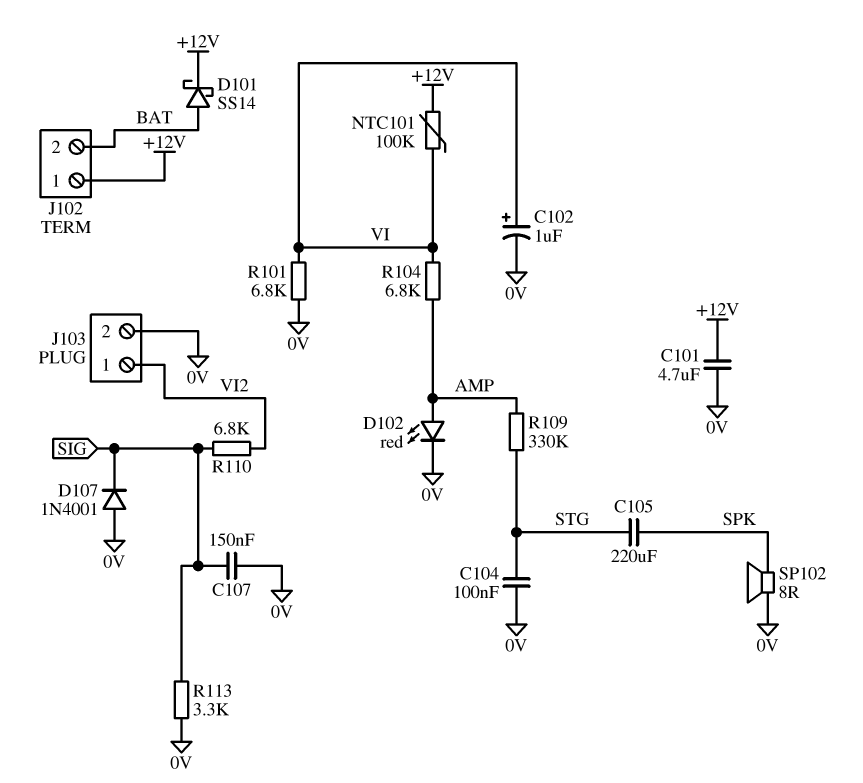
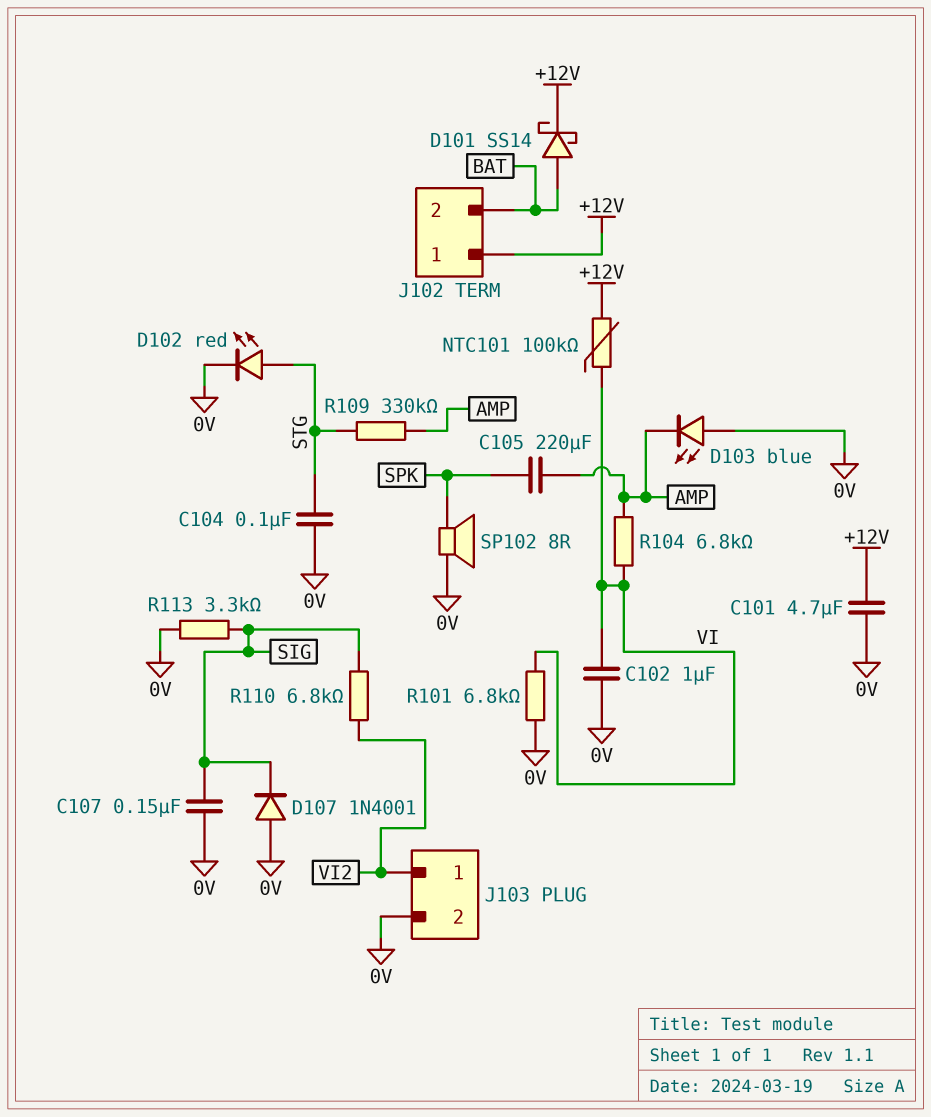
C102: 1uF (plus VI, minus 0V) -> 1uF (0V, VI)
C105: 220uF (SPK, STG) -> 220uF (AMP, SPK)
D102: LED red (A AMP, K 0V) -> LED red (A STG, K 0V)
D103: none -> LED blue (A 0V, K AMP)

